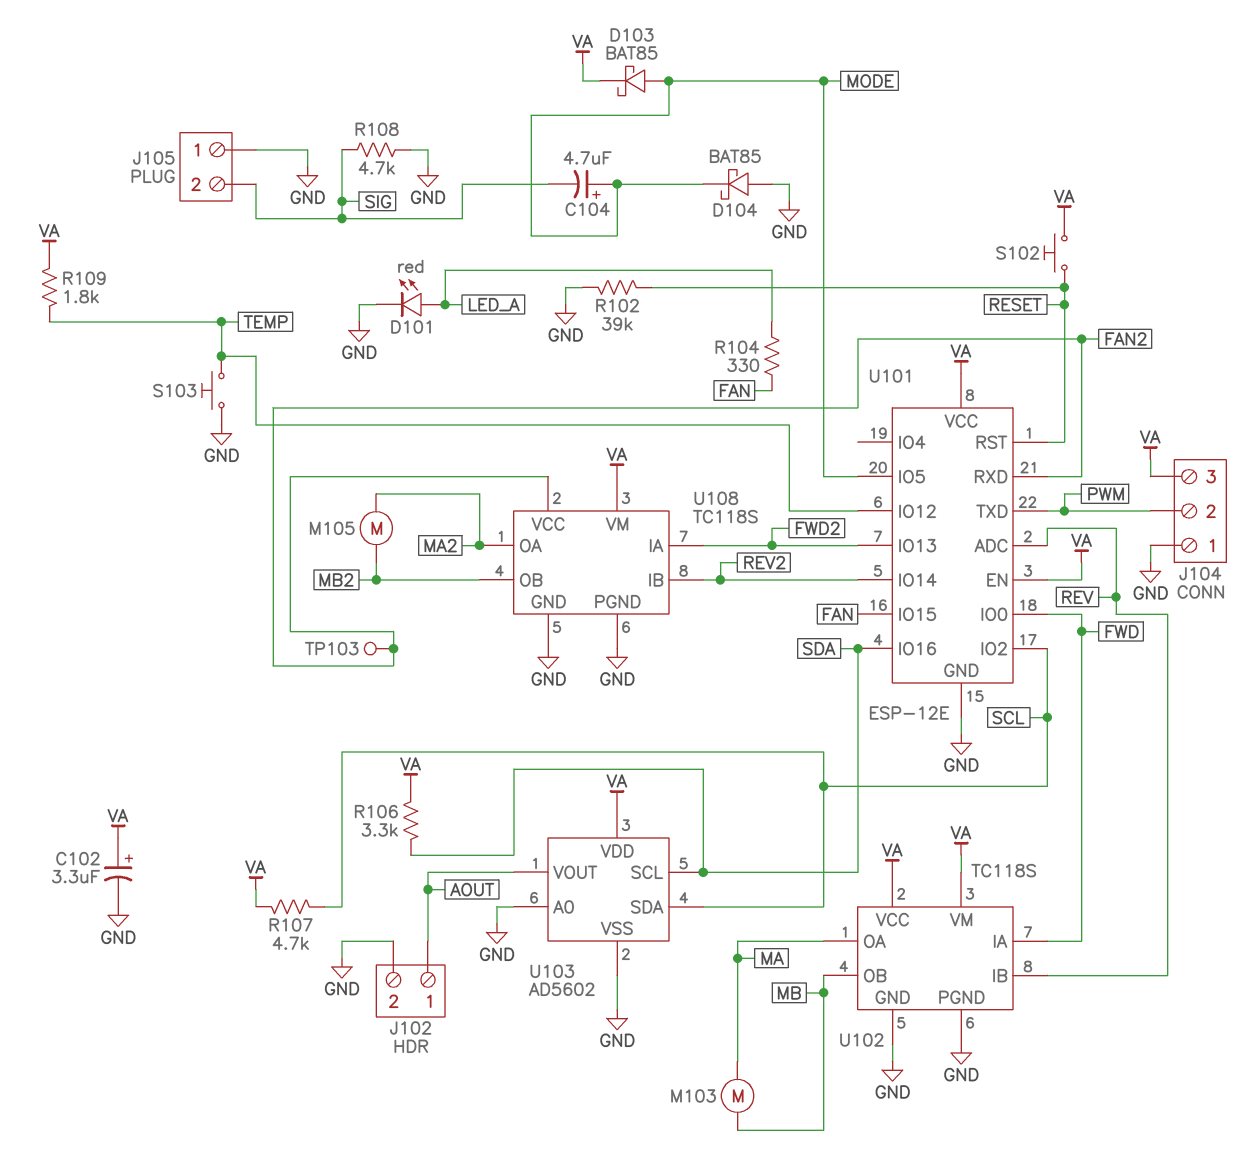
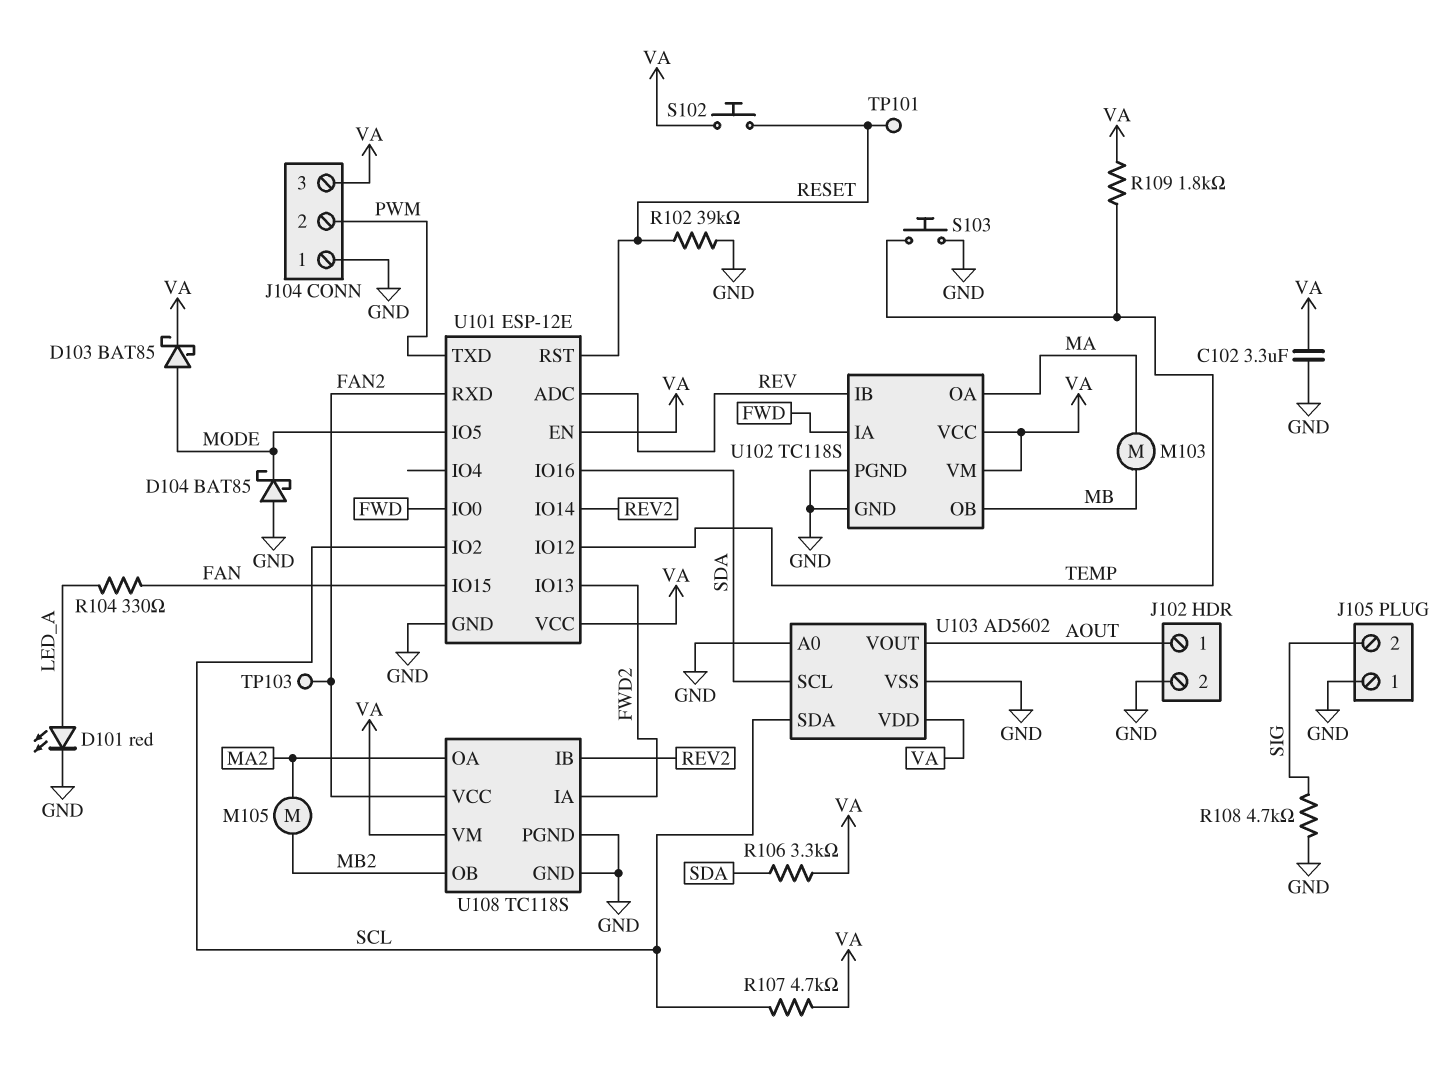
C102: 3.3uF (plus VA, minus GND) -> 3.3uF (GND, VA)
C104: 4.7uF (plus MODE, minus SIG) -> none
TP101: none -> test point (RESET)

